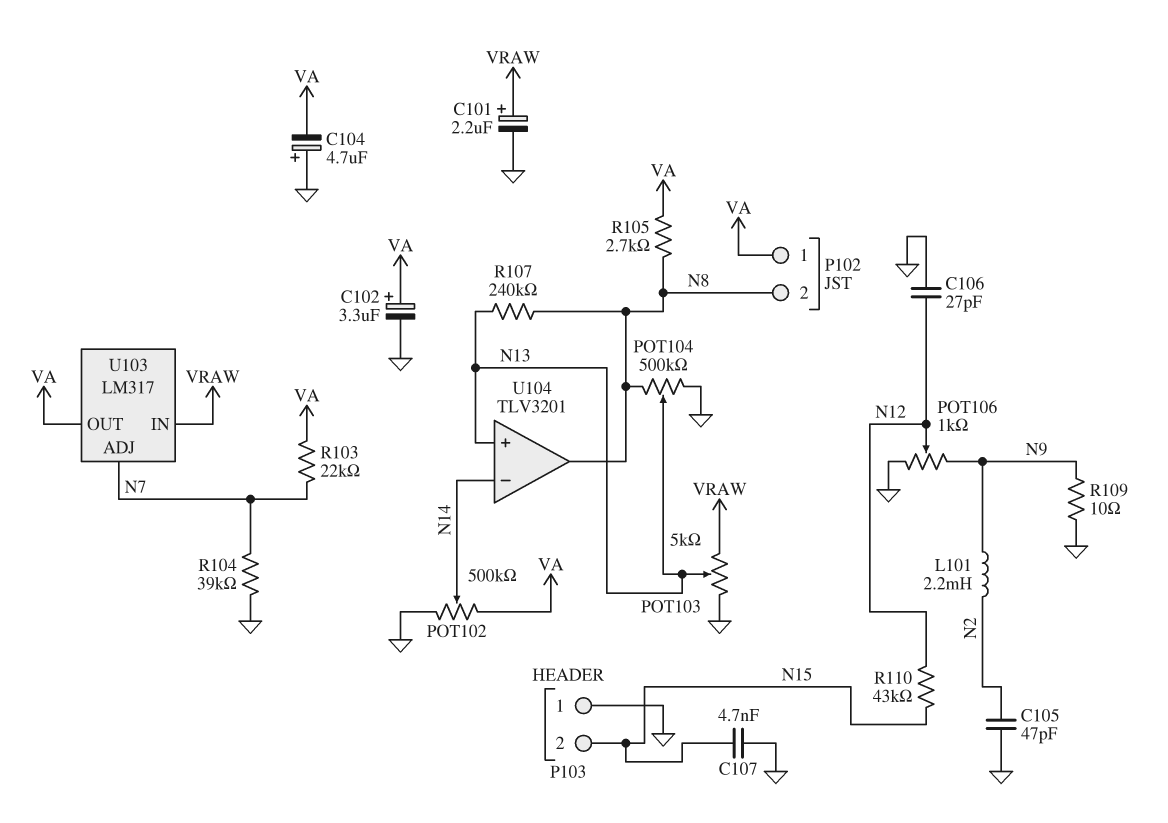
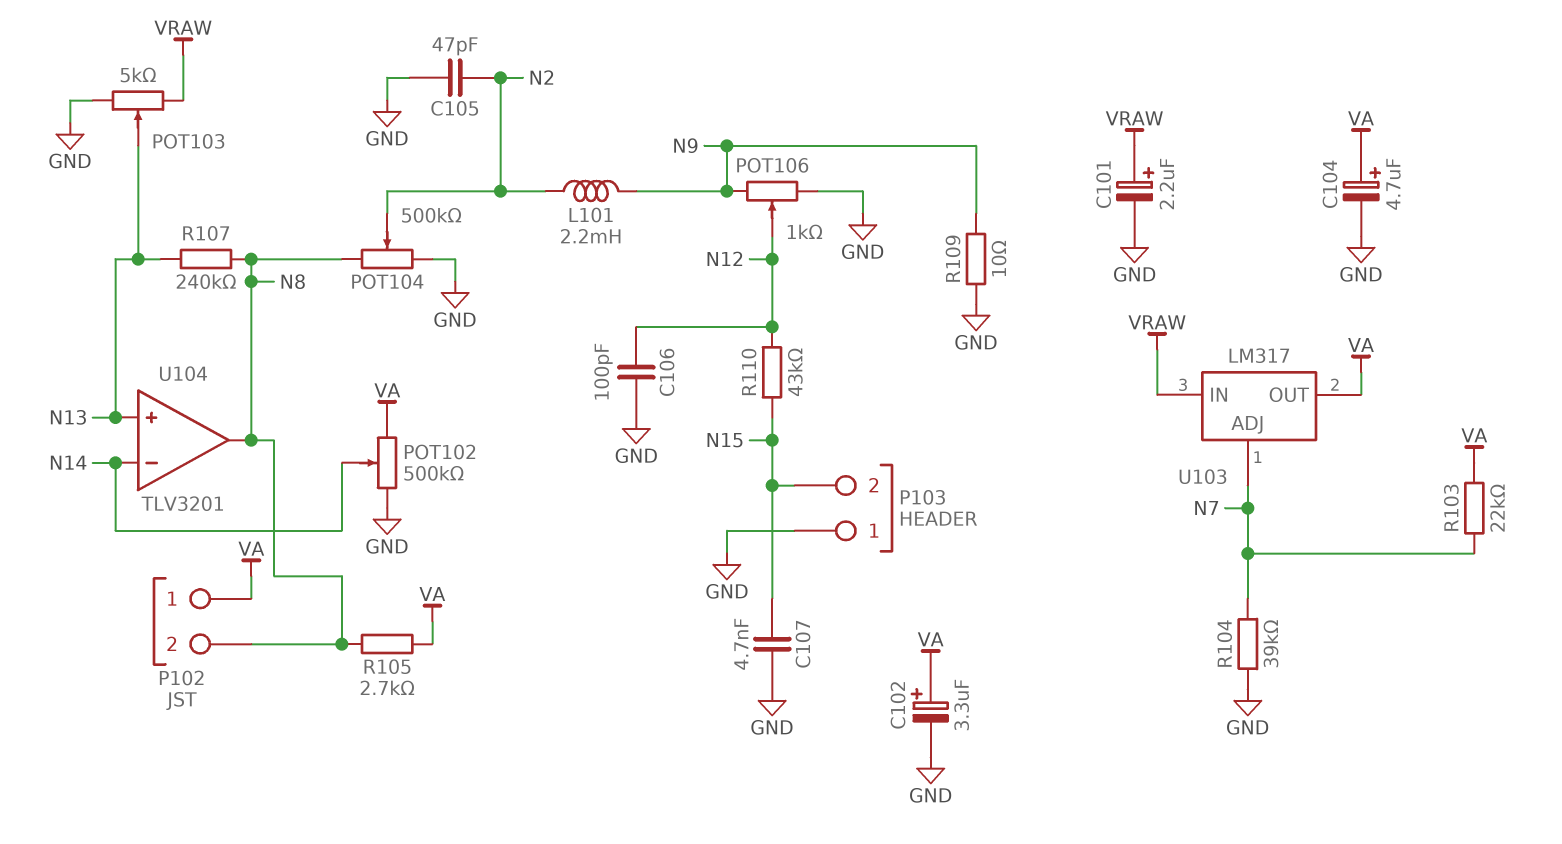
C104: 4.7uF (plus GND, minus VA) -> 4.7uF (plus VA, minus GND)
C106: 27pF (GND, N12) -> 100pF (GND, N12)
POT104: 500k (GND, N8, wiper N13) -> 500k (GND, N8, wiper N2)

